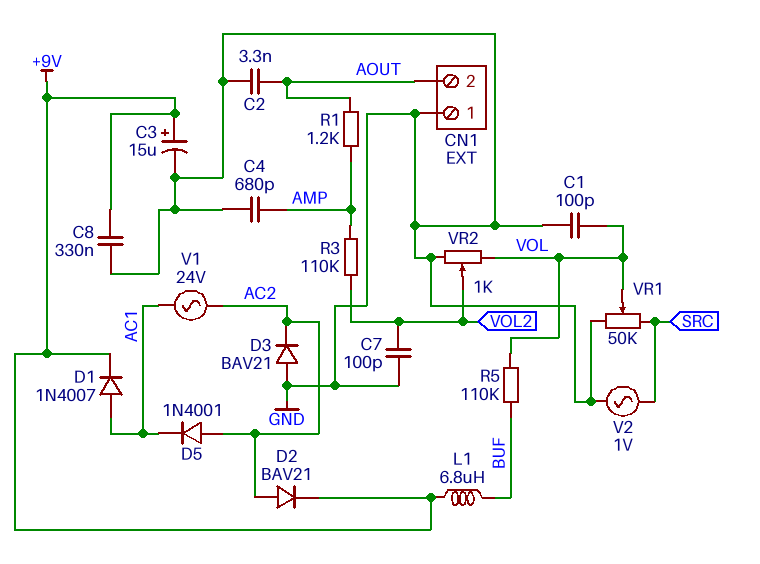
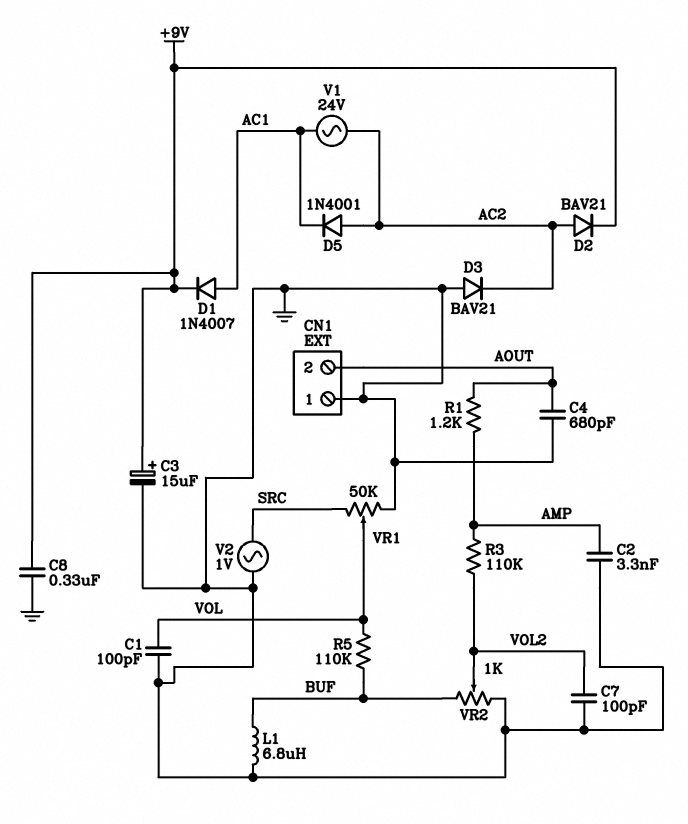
C2: 3.3nF (AOUT, GND) -> 3.3nF (AMP, GND)
C4: 680pF (AMP, GND) -> 680pF (AOUT, GND)
L1: 6.8uH (+9V, BUF) -> 6.8uH (BUF, GND)
VR2: 1k (GND, VOL, wiper VOL2) -> 1k (BUF, GND, wiper VOL2)

